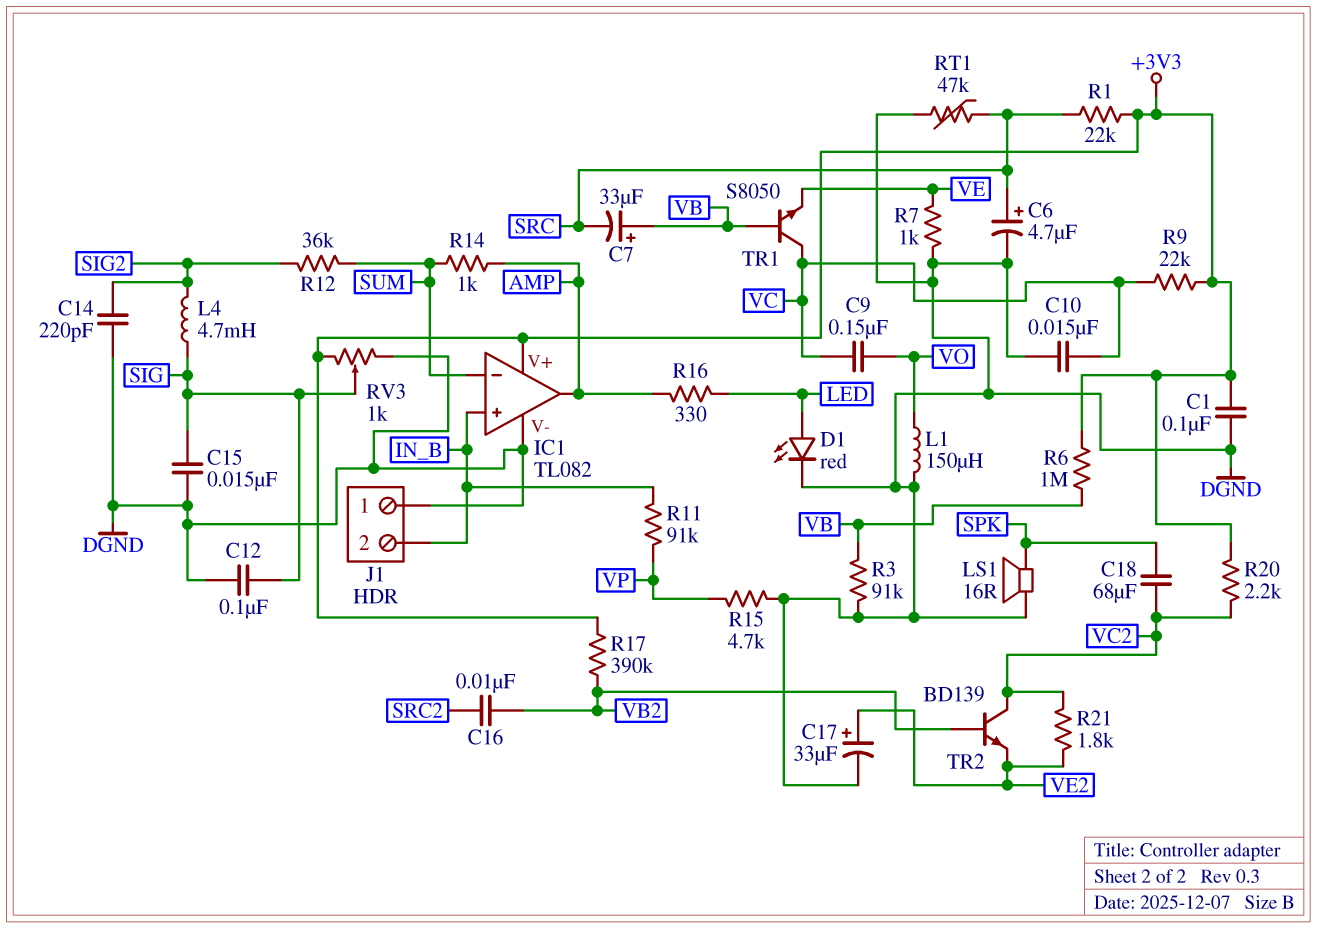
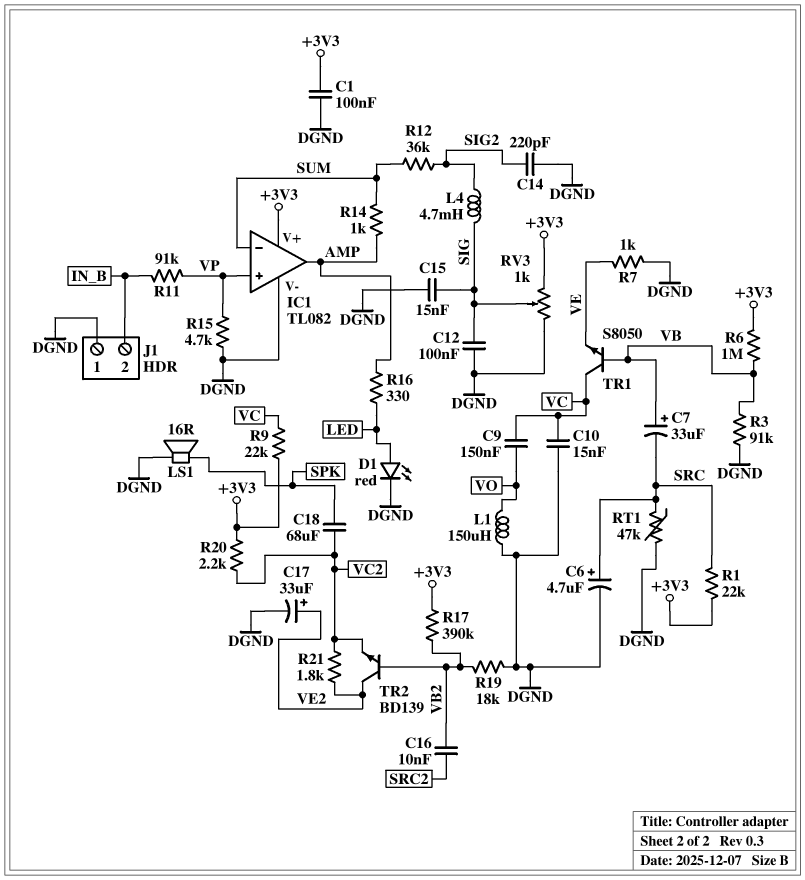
IC1 pin in+: IN_B -> VP
R19: none -> 18k (DGND, VB2)
TR2: NPN BD139 (B VB2, C VC2, E VE2) -> NPN BD139 (B VB2, C VE2, E VC2)

